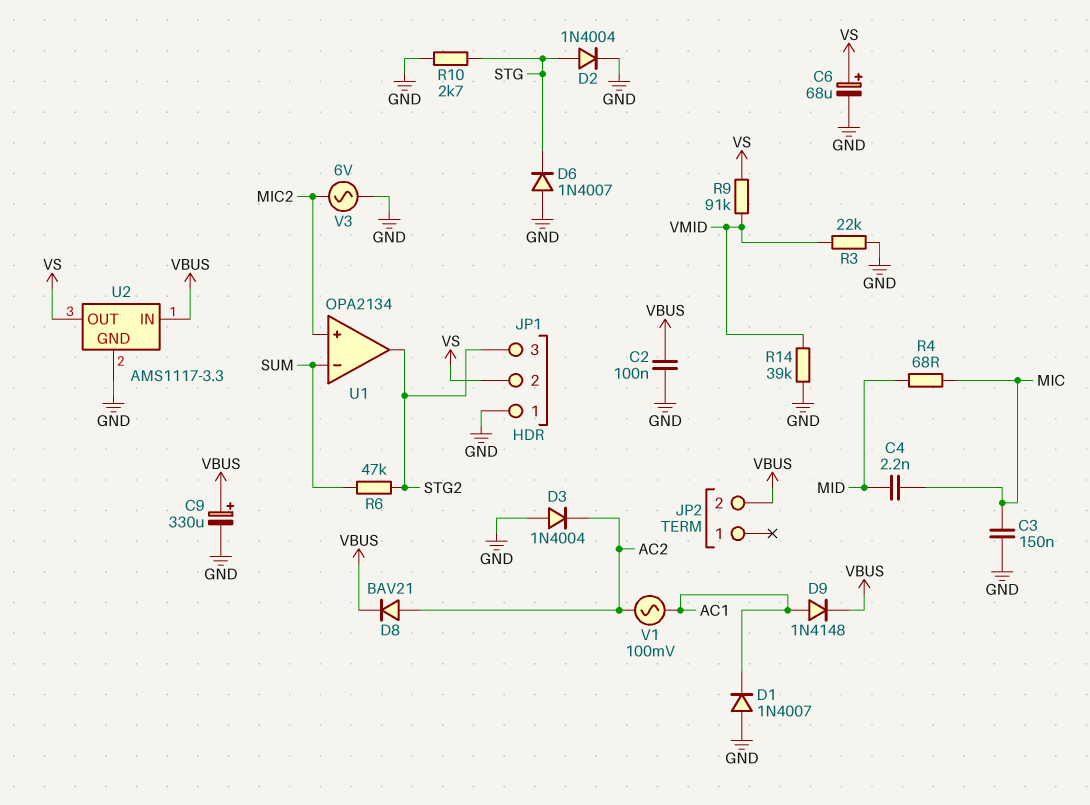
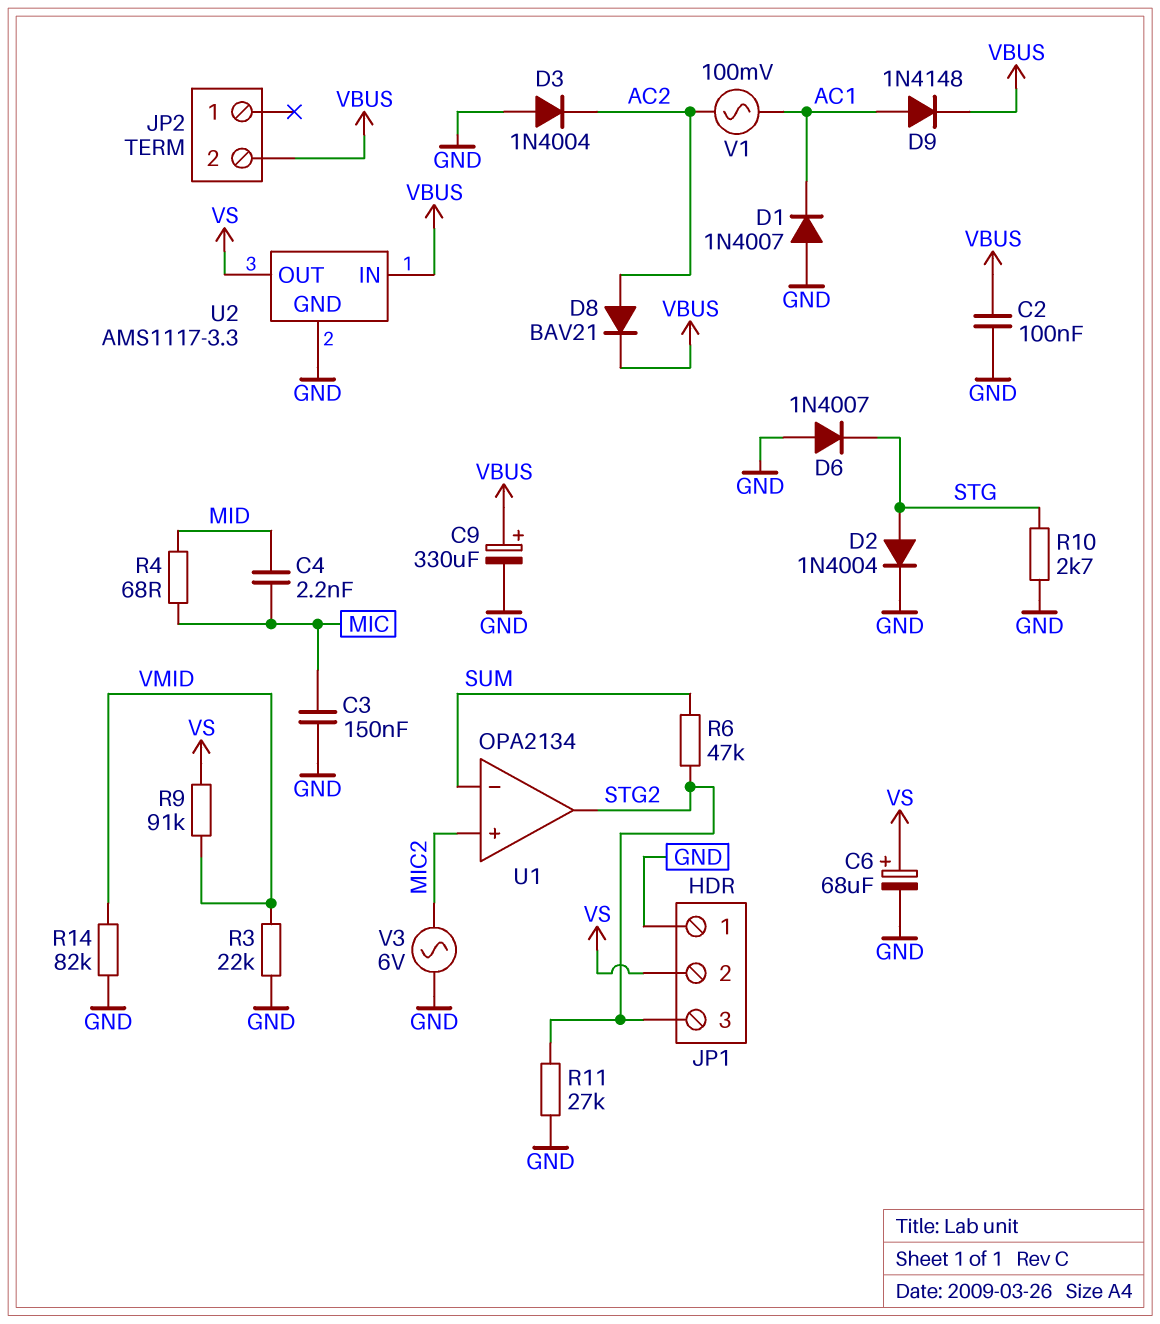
R11: none -> 27k (GND, STG2)
R14: 39k (GND, VMID) -> 82k (GND, VMID)

